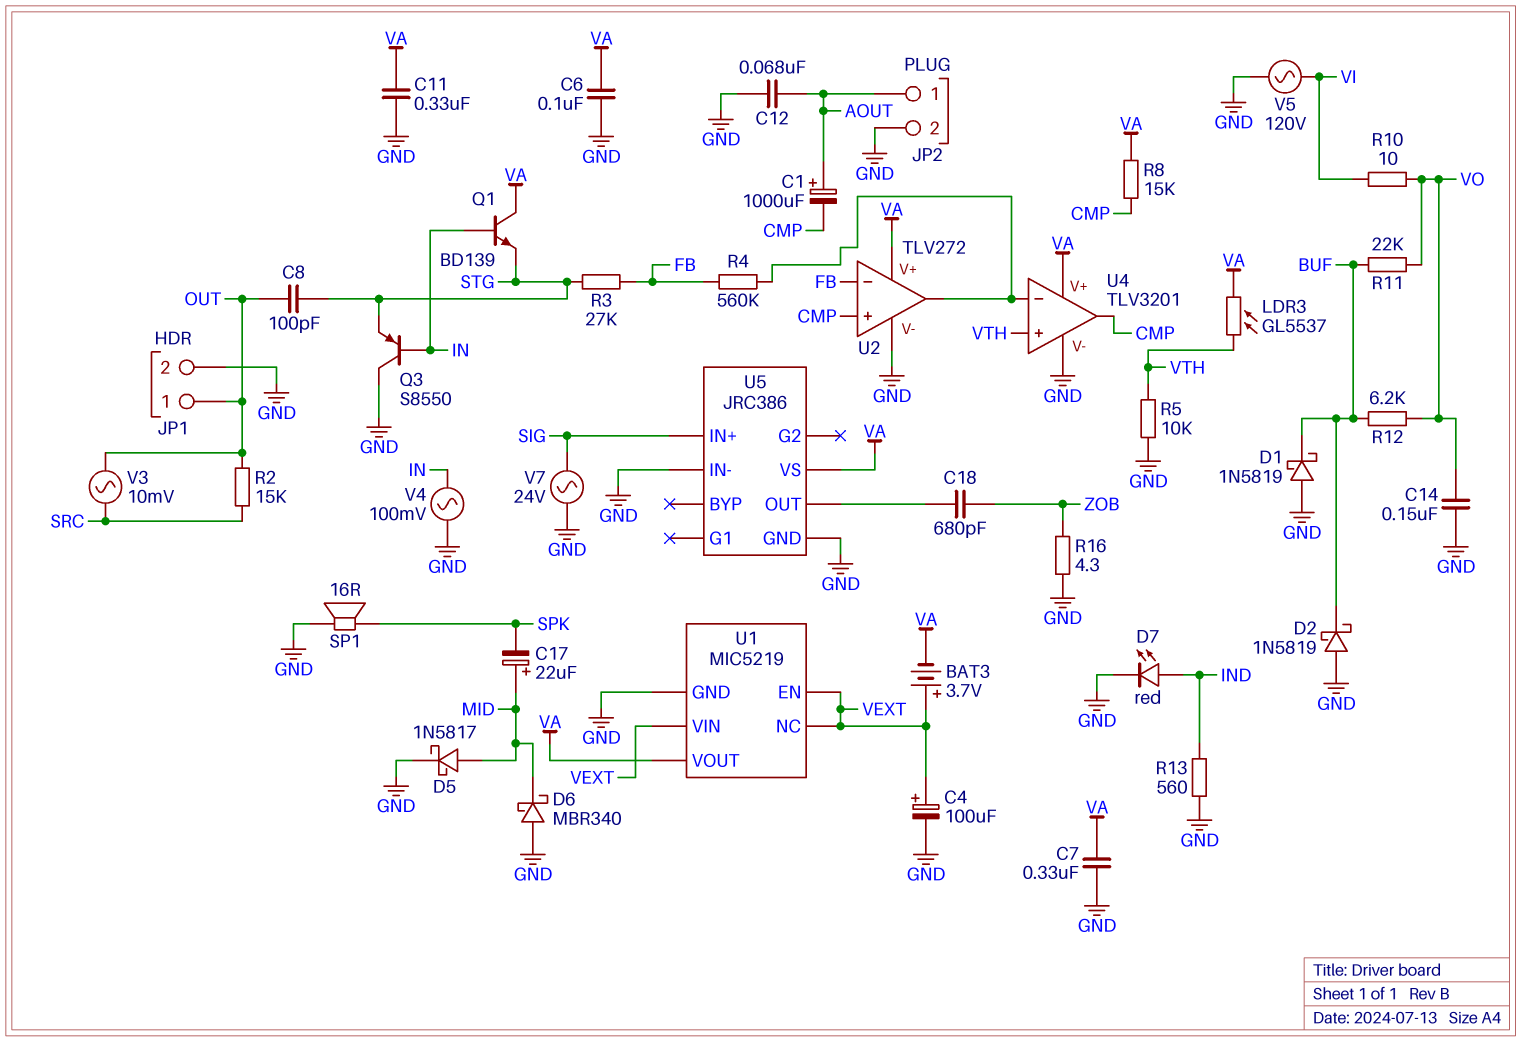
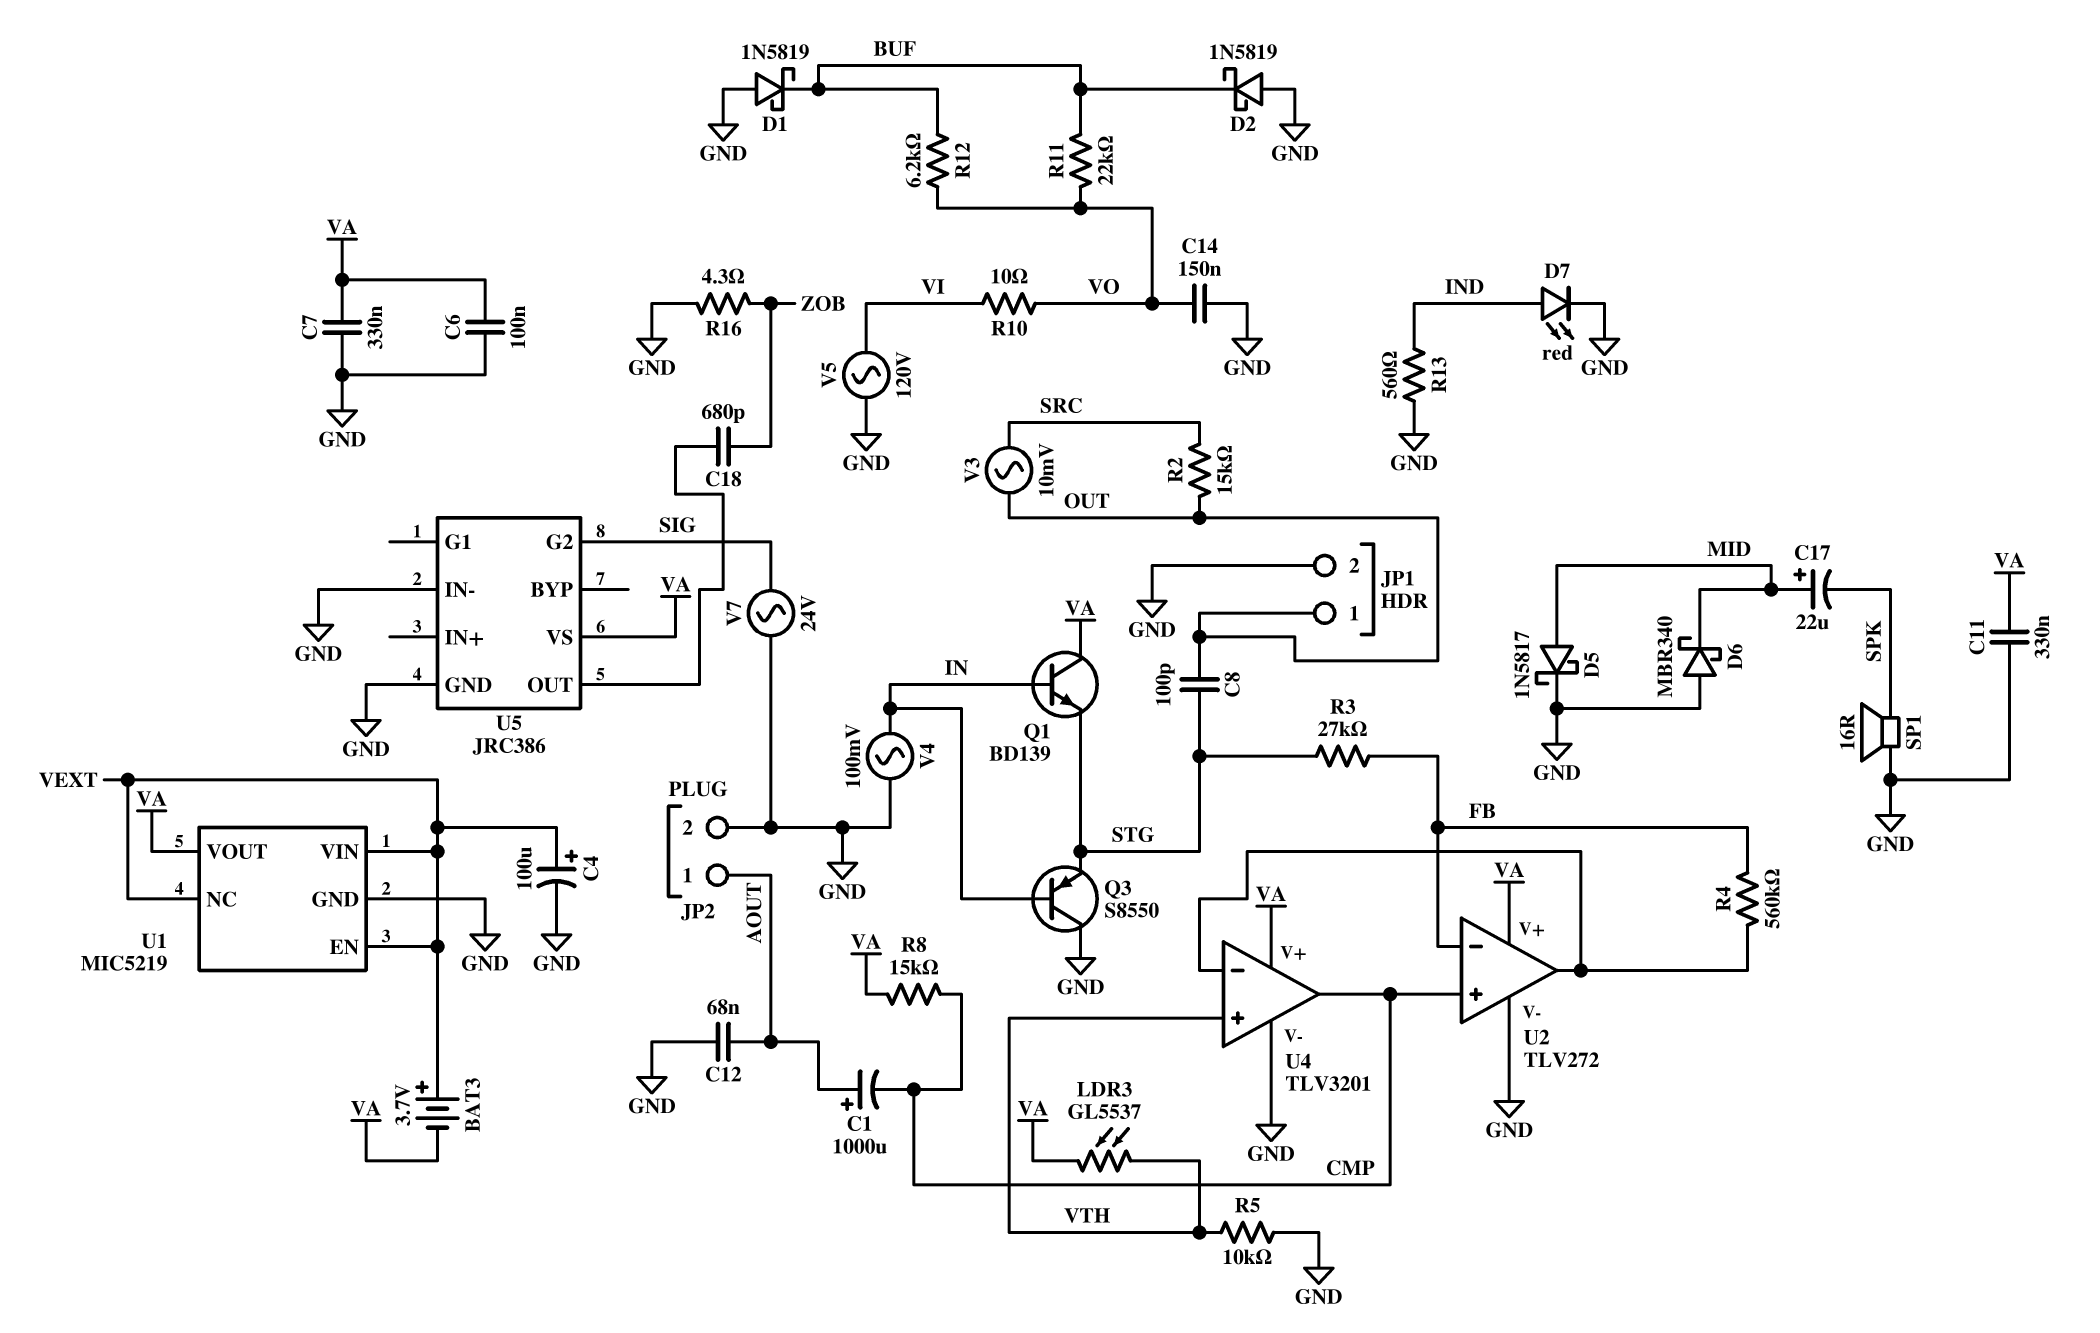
U5 pin G2: none -> SIG
U5 pin IN+: SIG -> none

